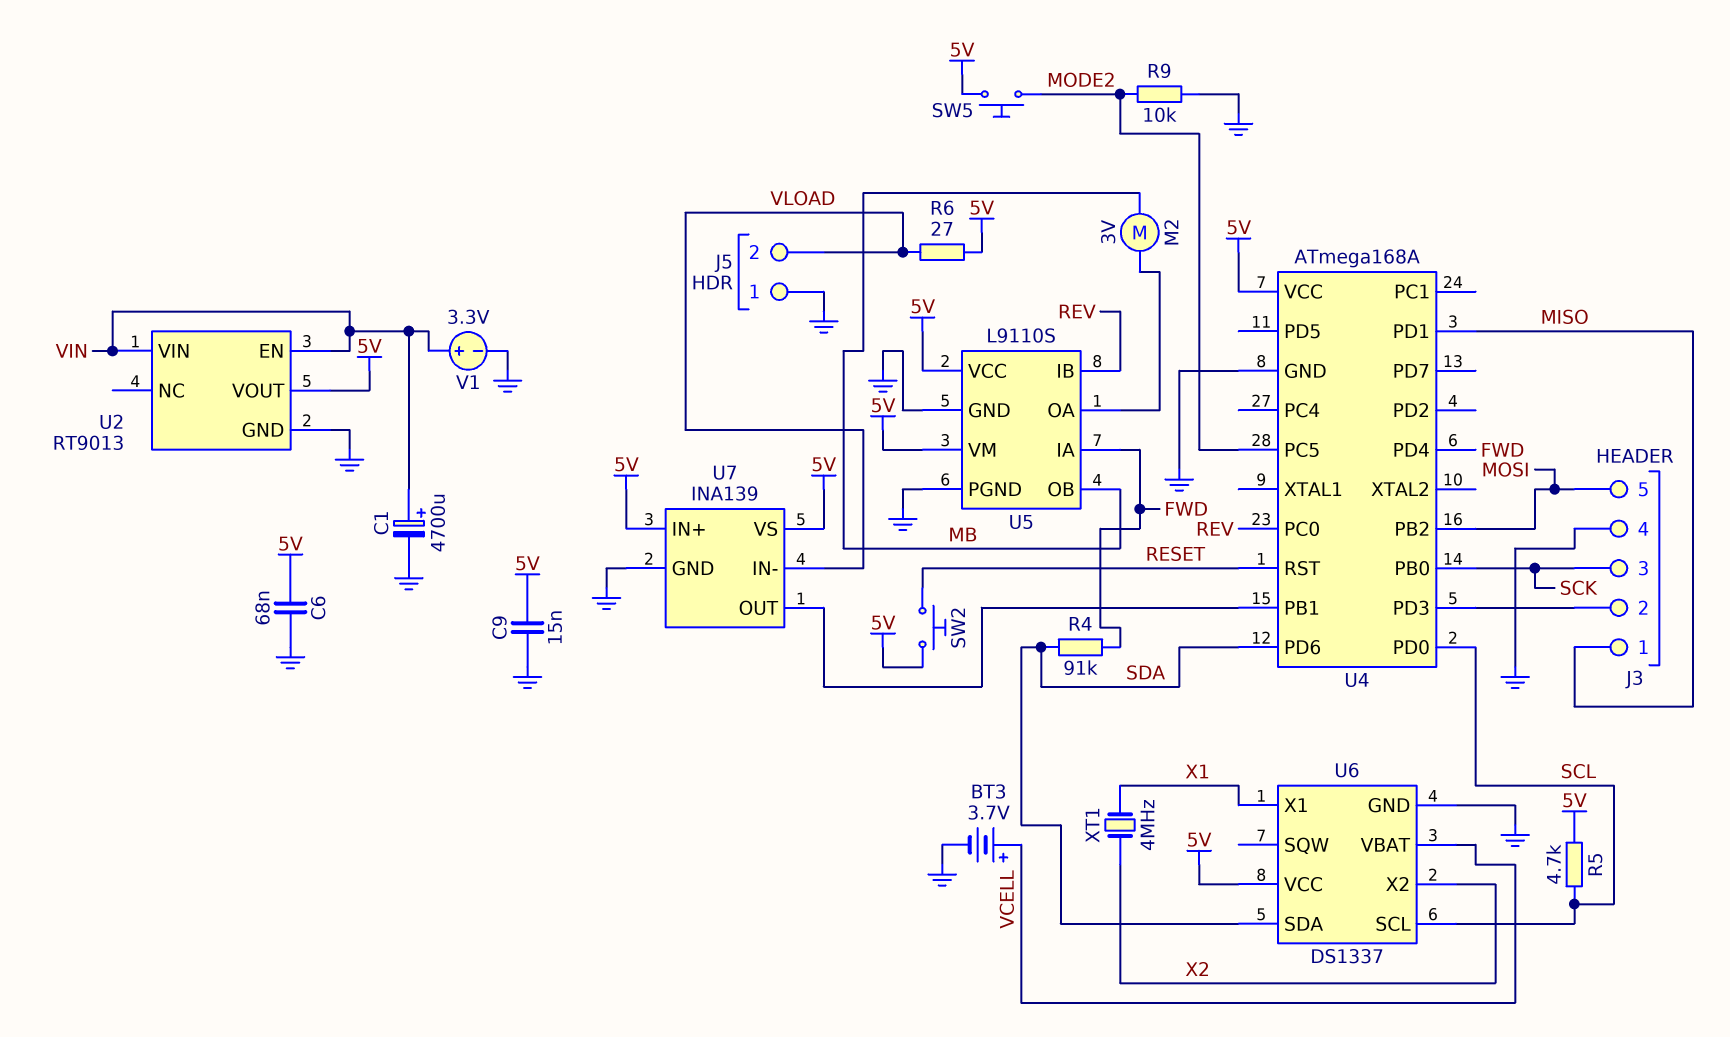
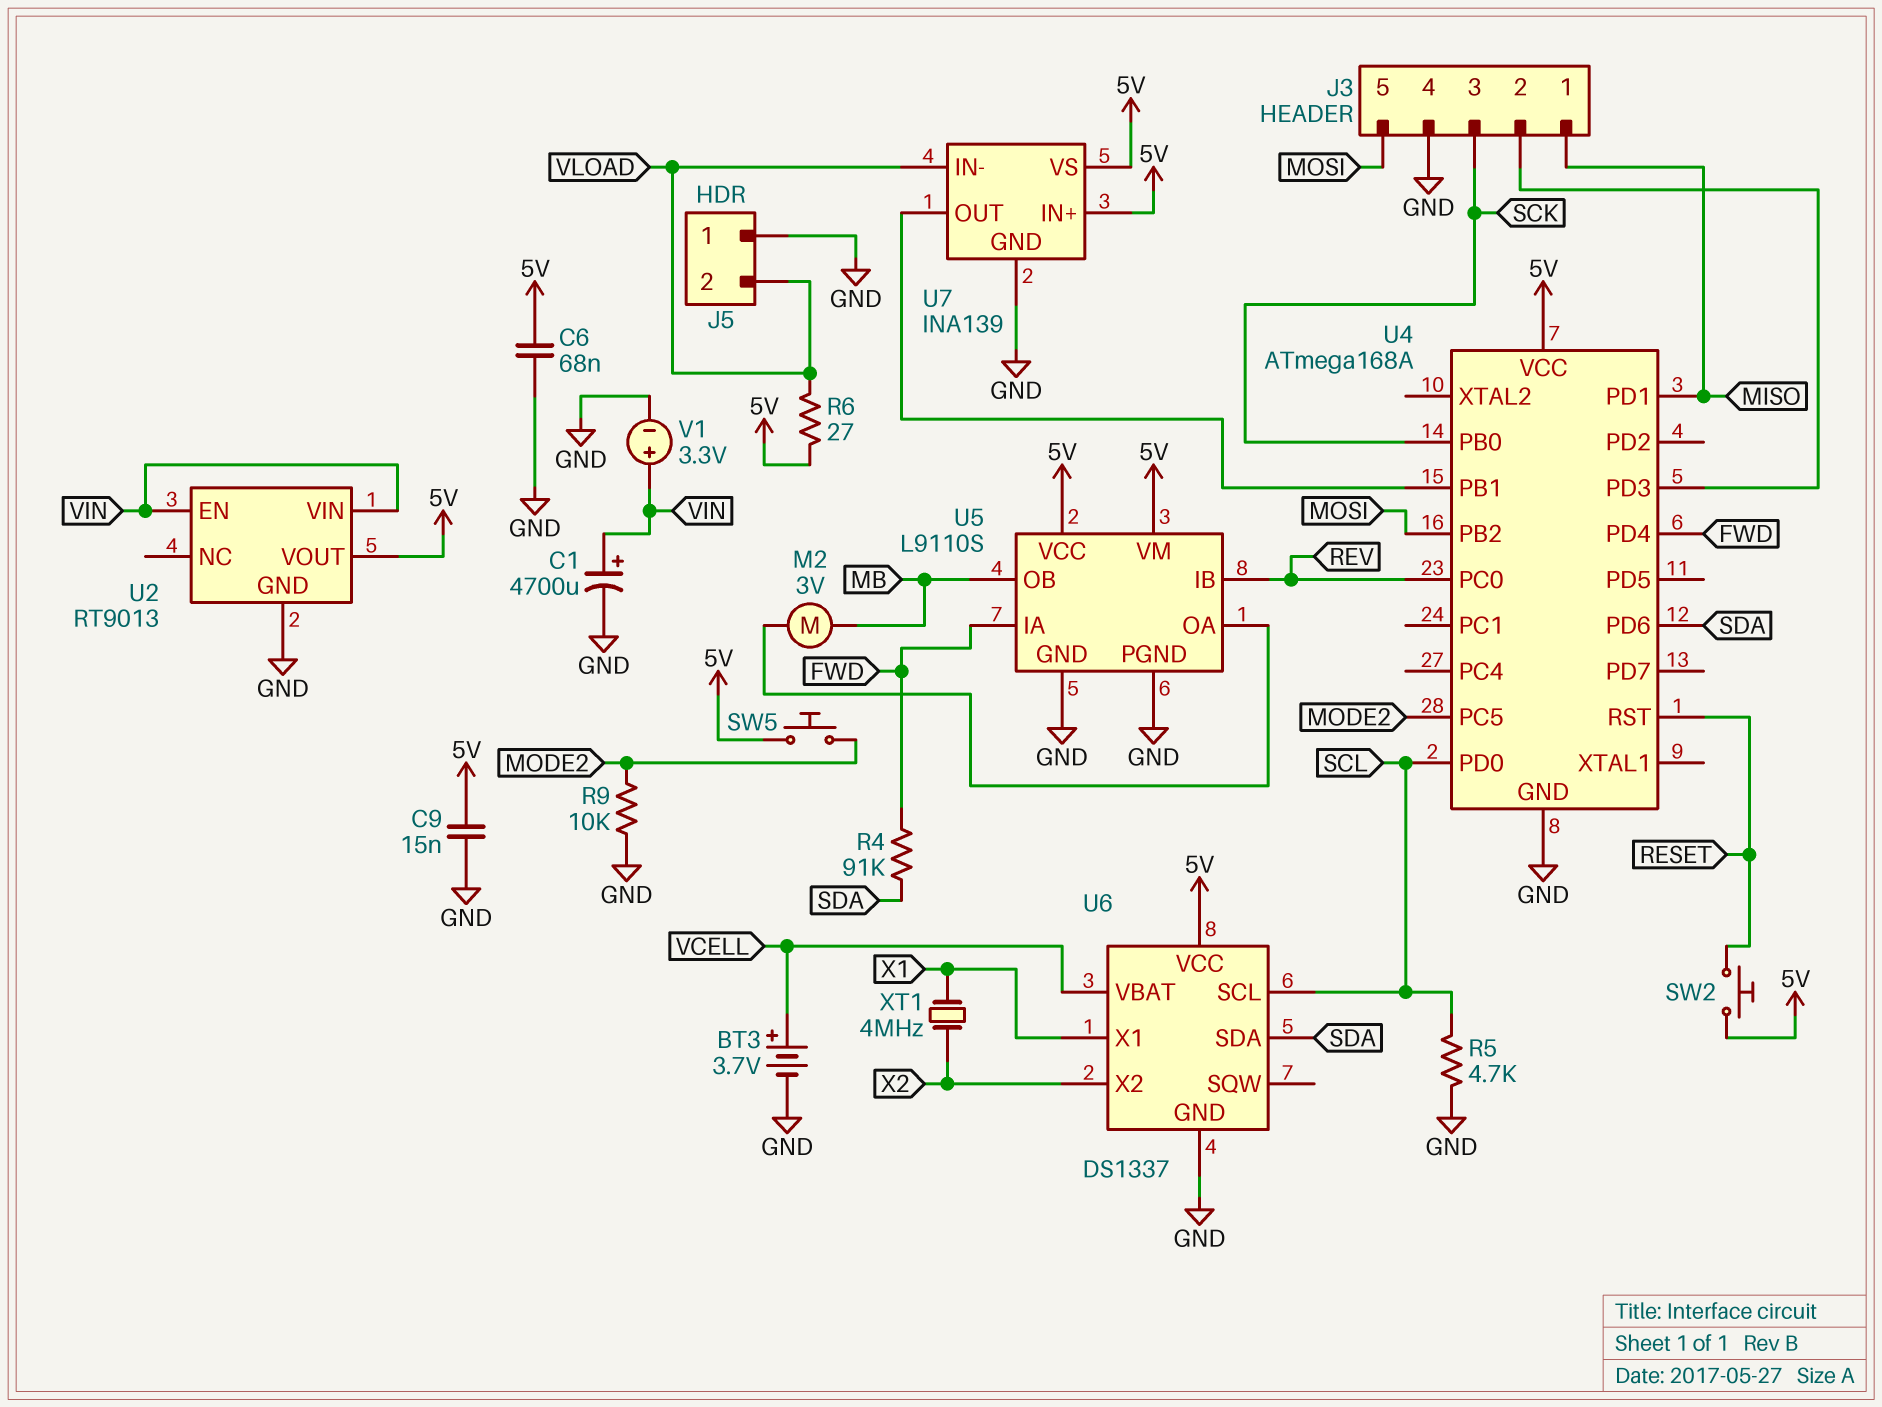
R5: 4.7k (5V, SCL) -> 4.7k (GND, SCL)

